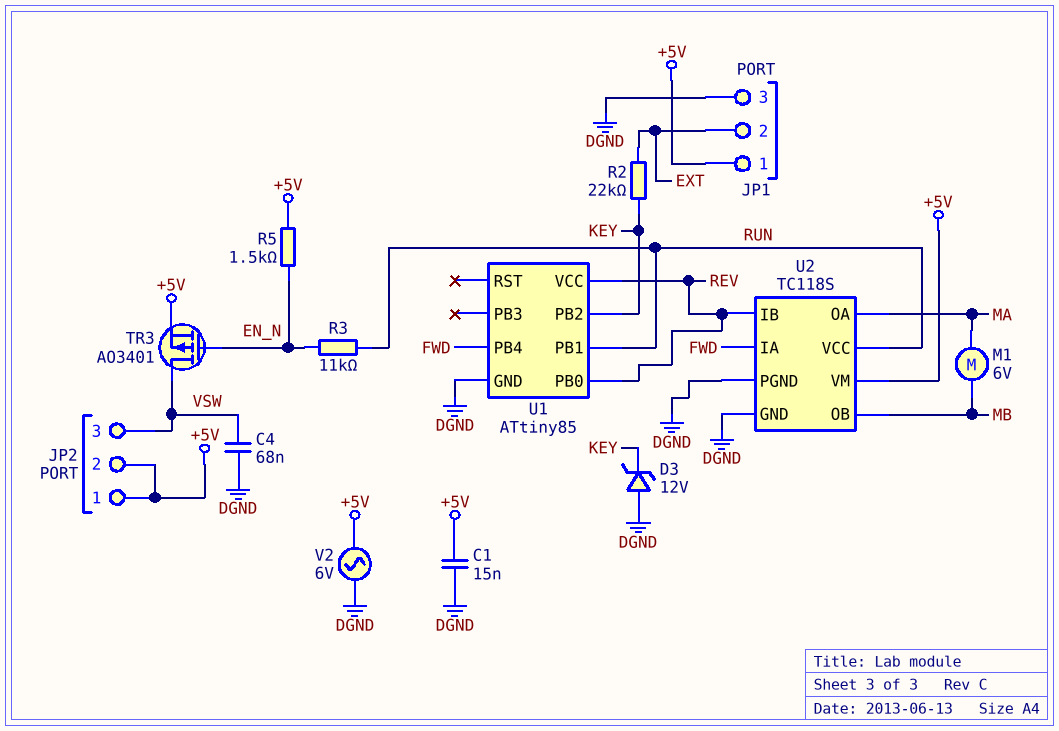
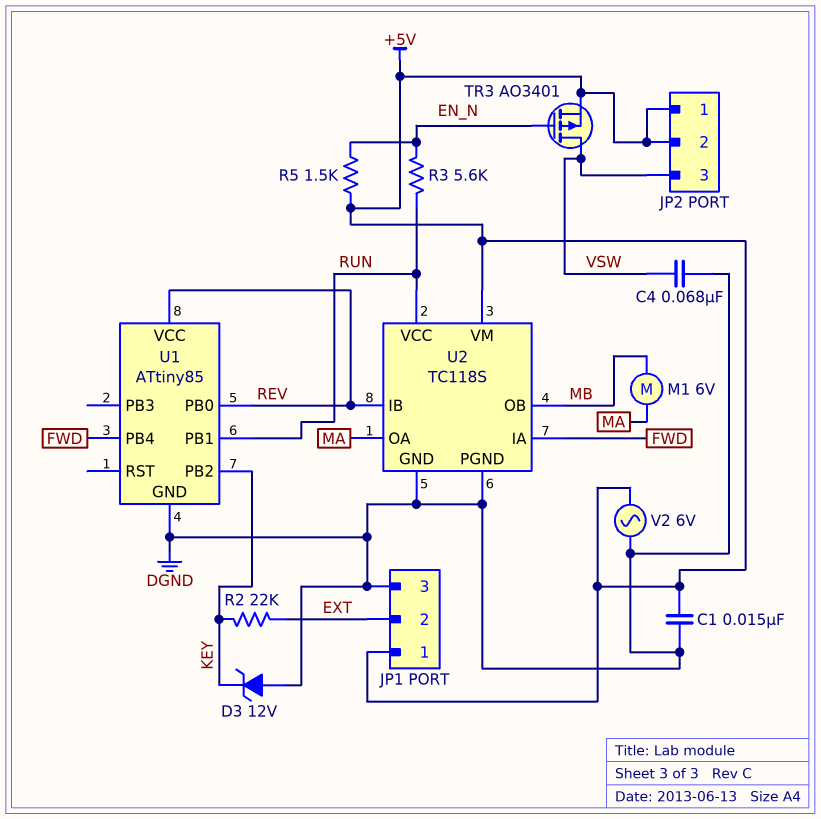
R3: 11k (EN_N, RUN) -> 5.6k (EN_N, RUN)

